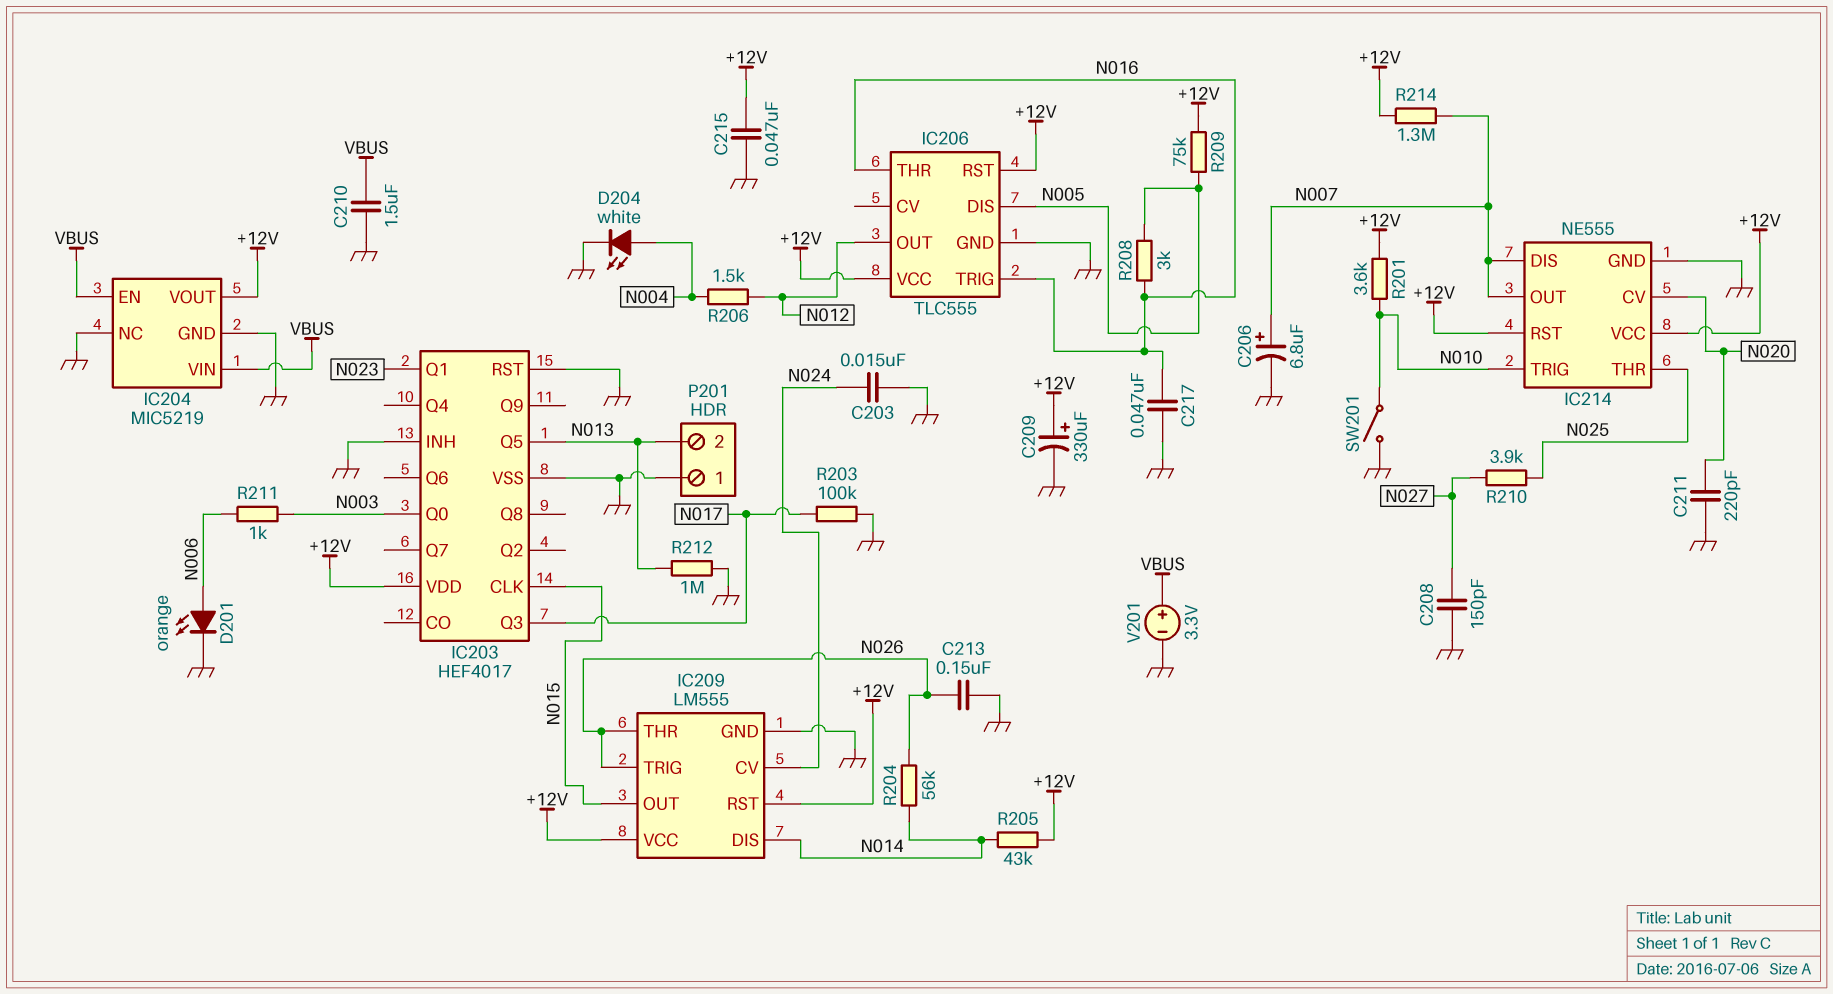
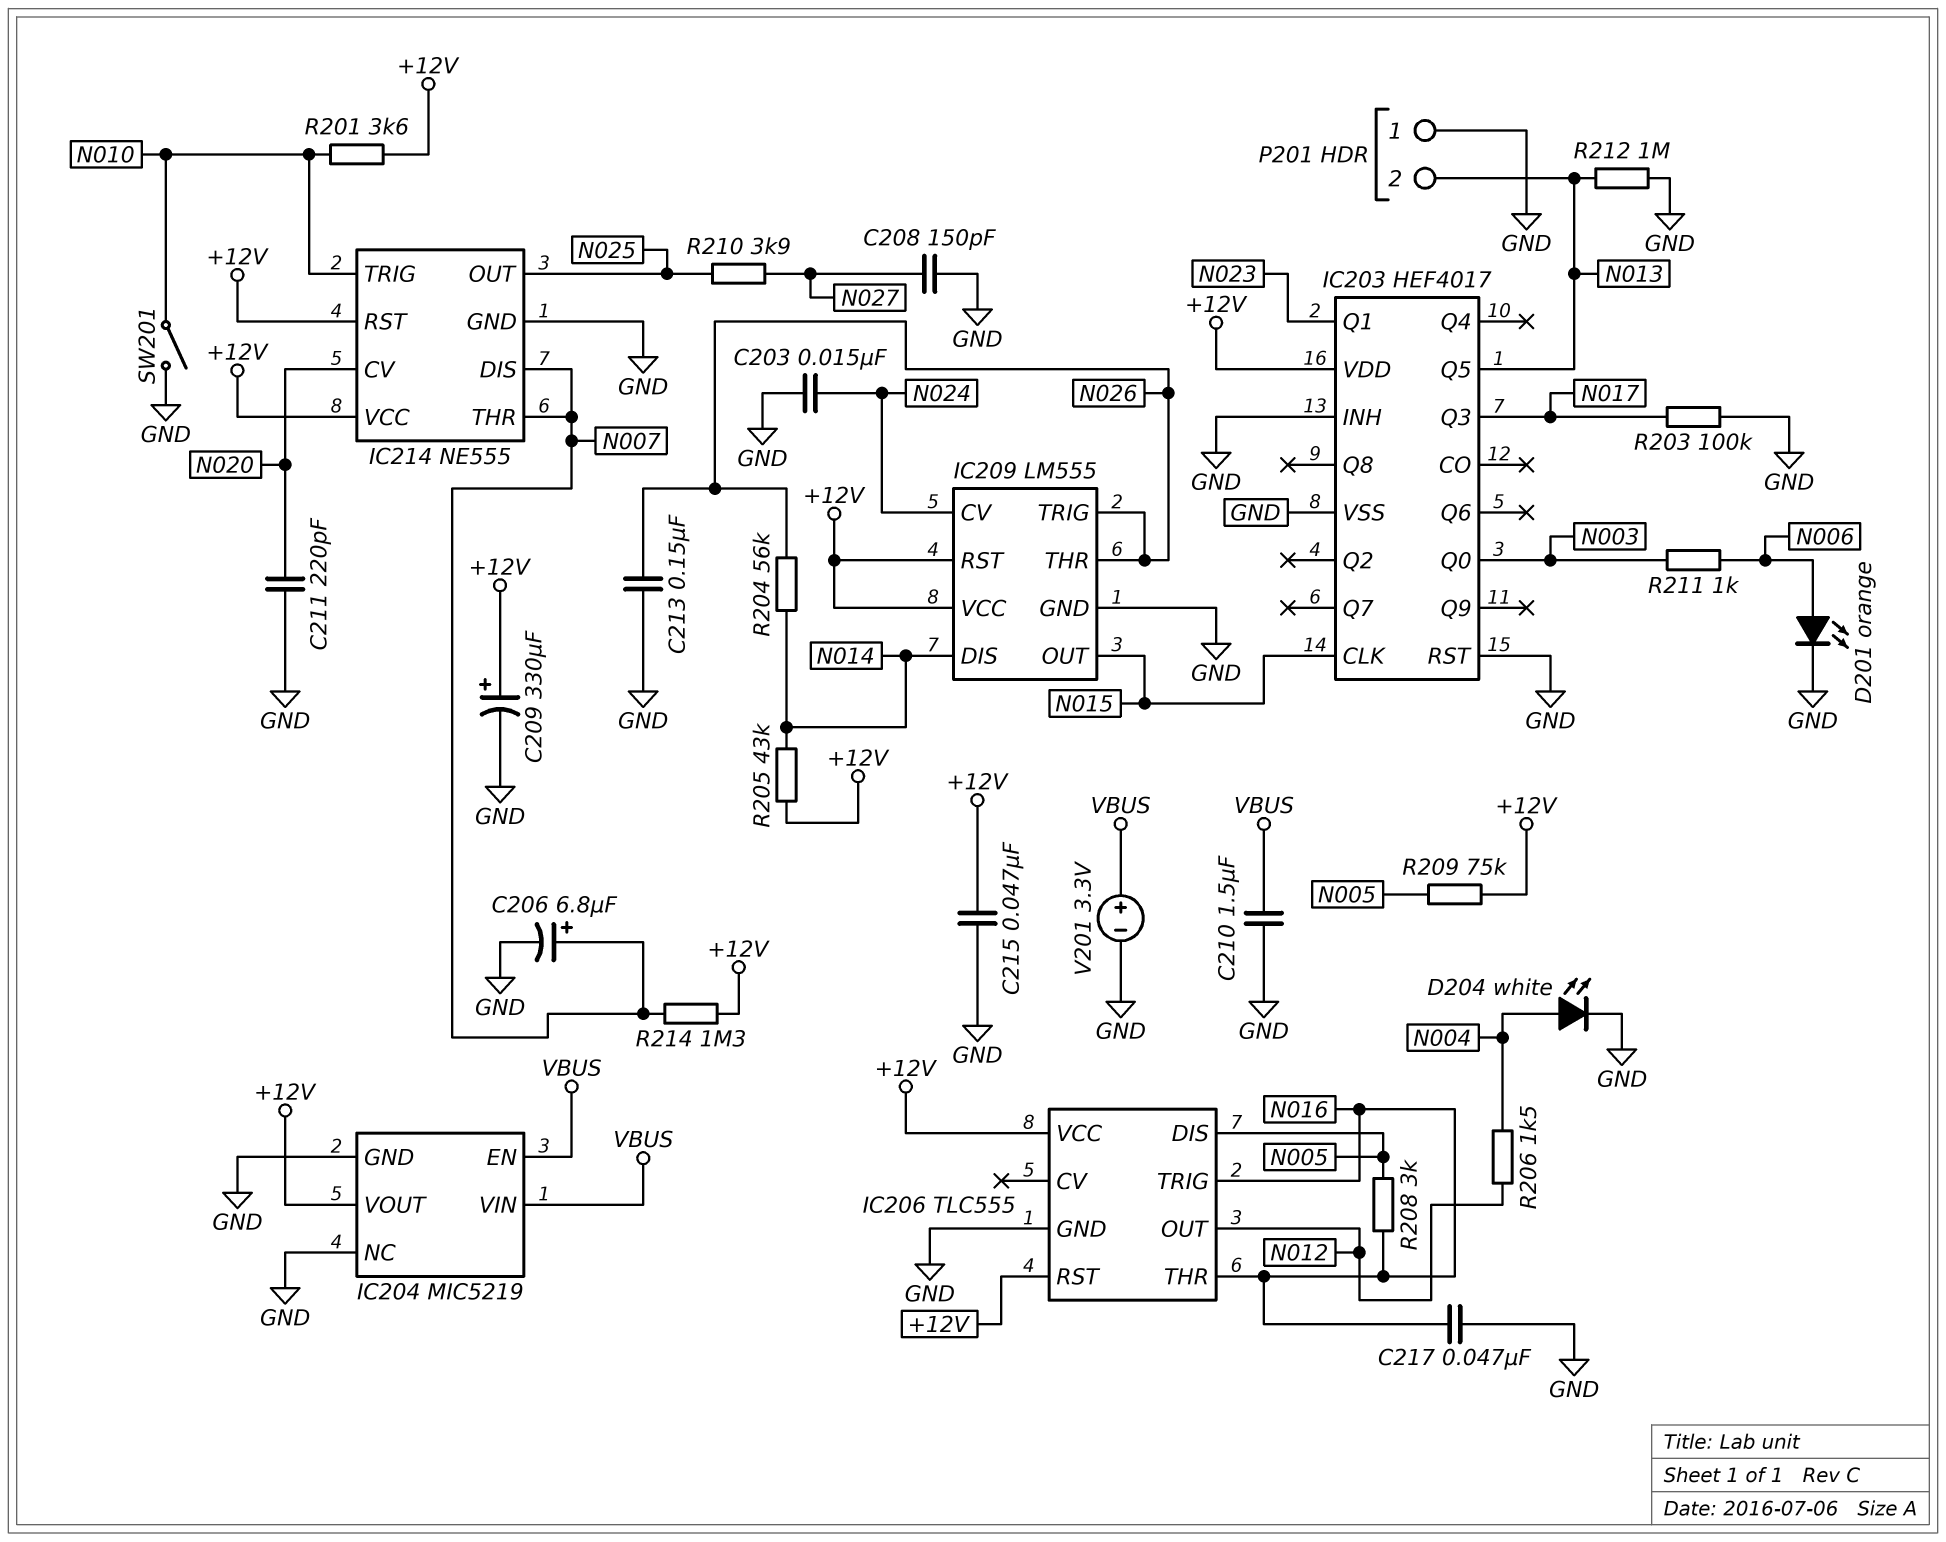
IC214 pin OUT: N007 -> N025
IC214 pin THR: N025 -> N007

